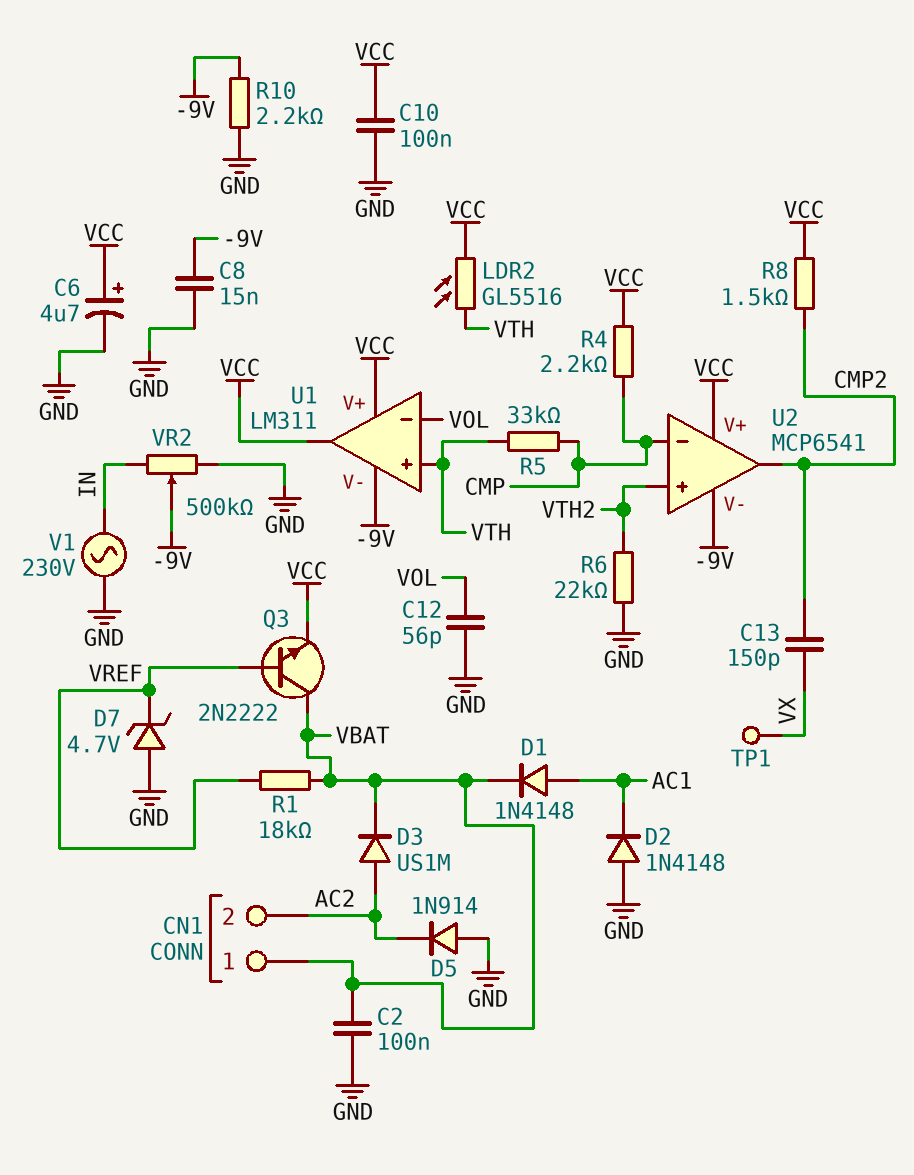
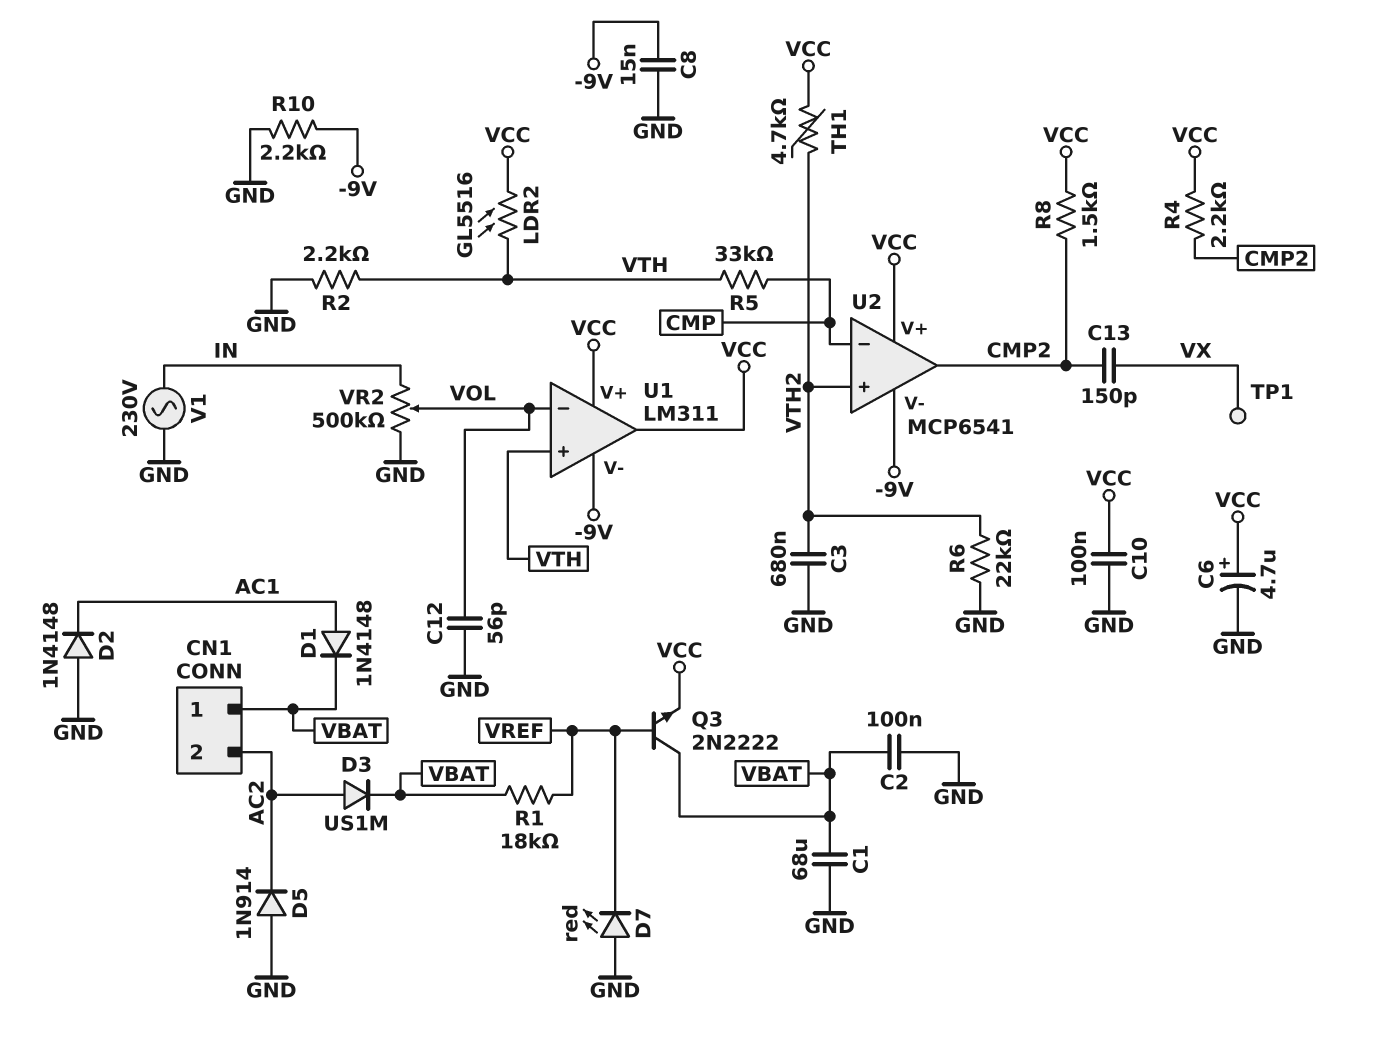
C1: none -> 68uF (GND, VBAT)
C3: none -> 680nF (GND, VTH2)
D7: zener 4.7V (A GND, K VREF) -> LED red (A GND, K VREF)
R2: none -> 2.2k (GND, VTH)
R4: 2.2k (CMP, VCC) -> 2.2k (CMP2, VCC)
TH1: none -> 4.7k (VCC, VTH2)
VR2: 500k (GND, IN, wiper -9V) -> 500k (GND, IN, wiper VOL)

